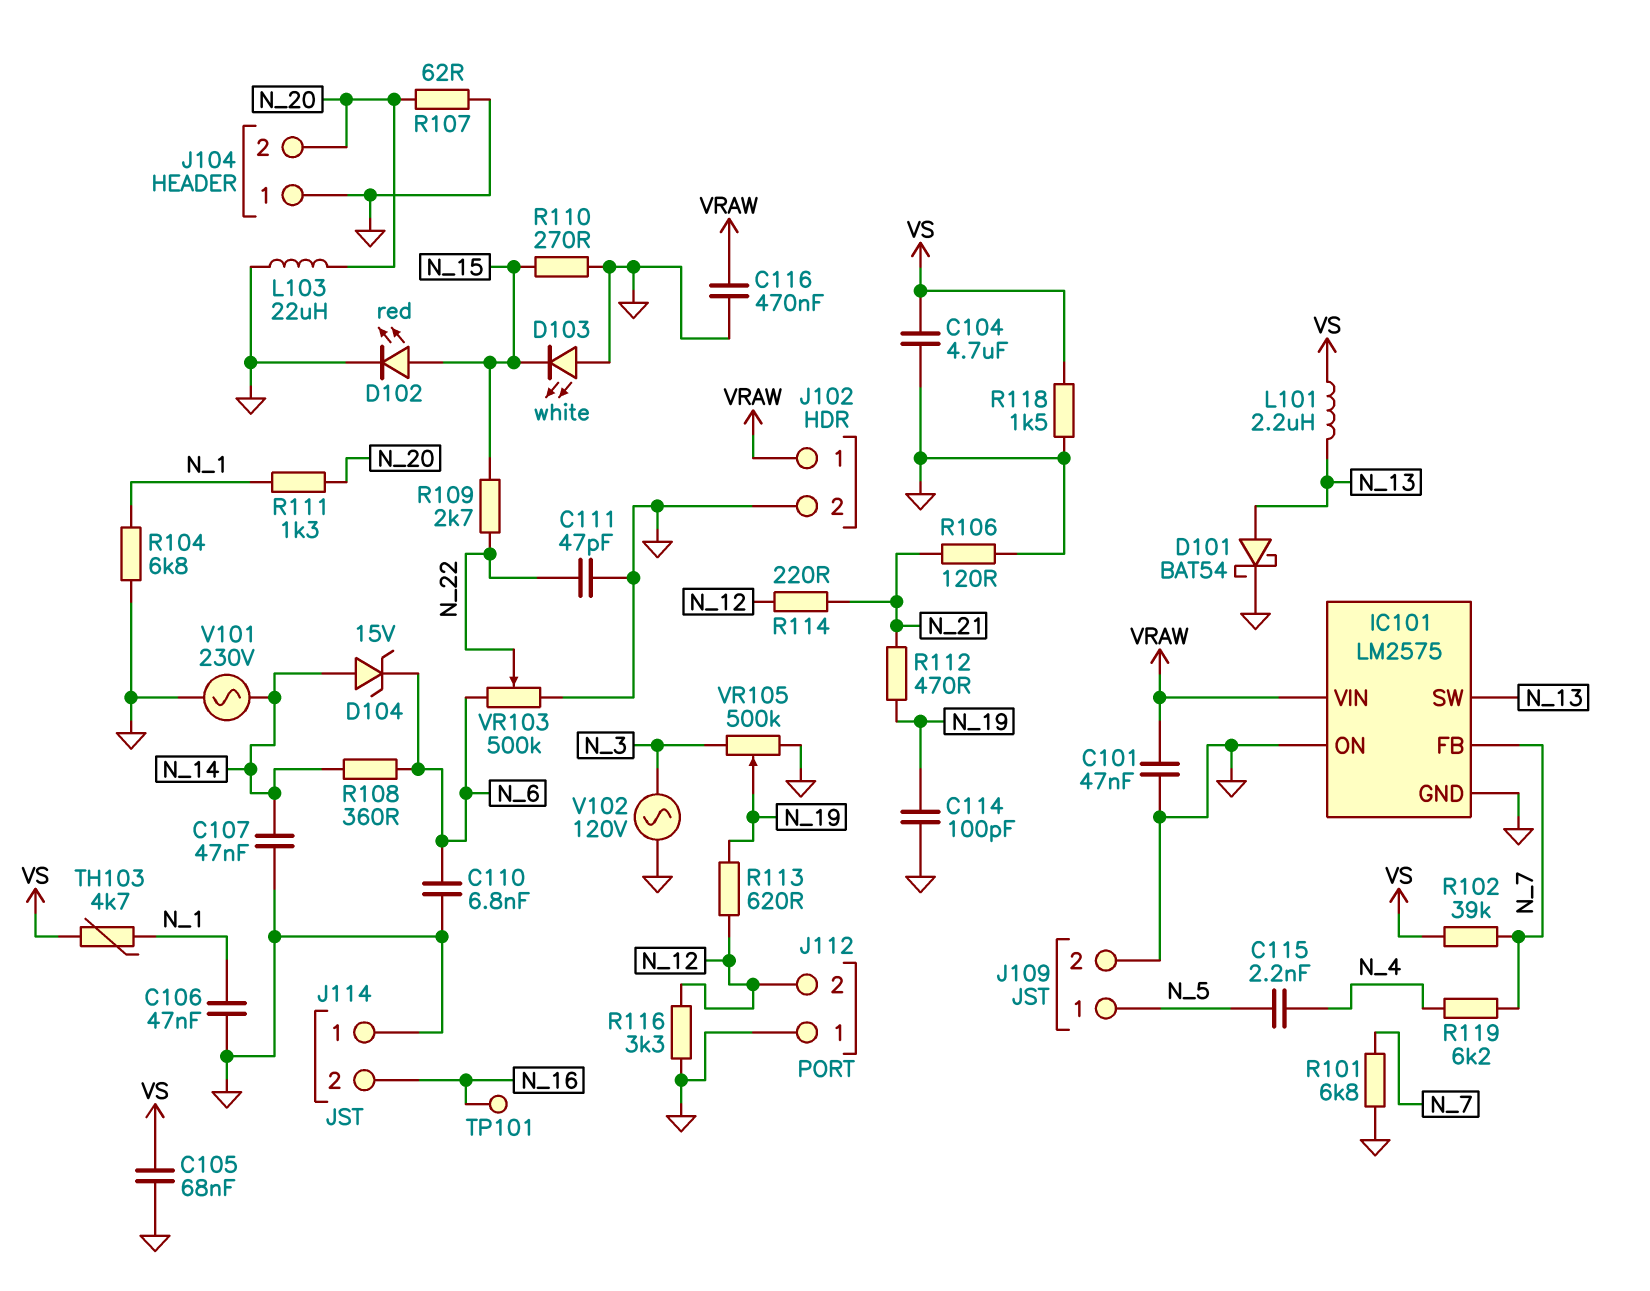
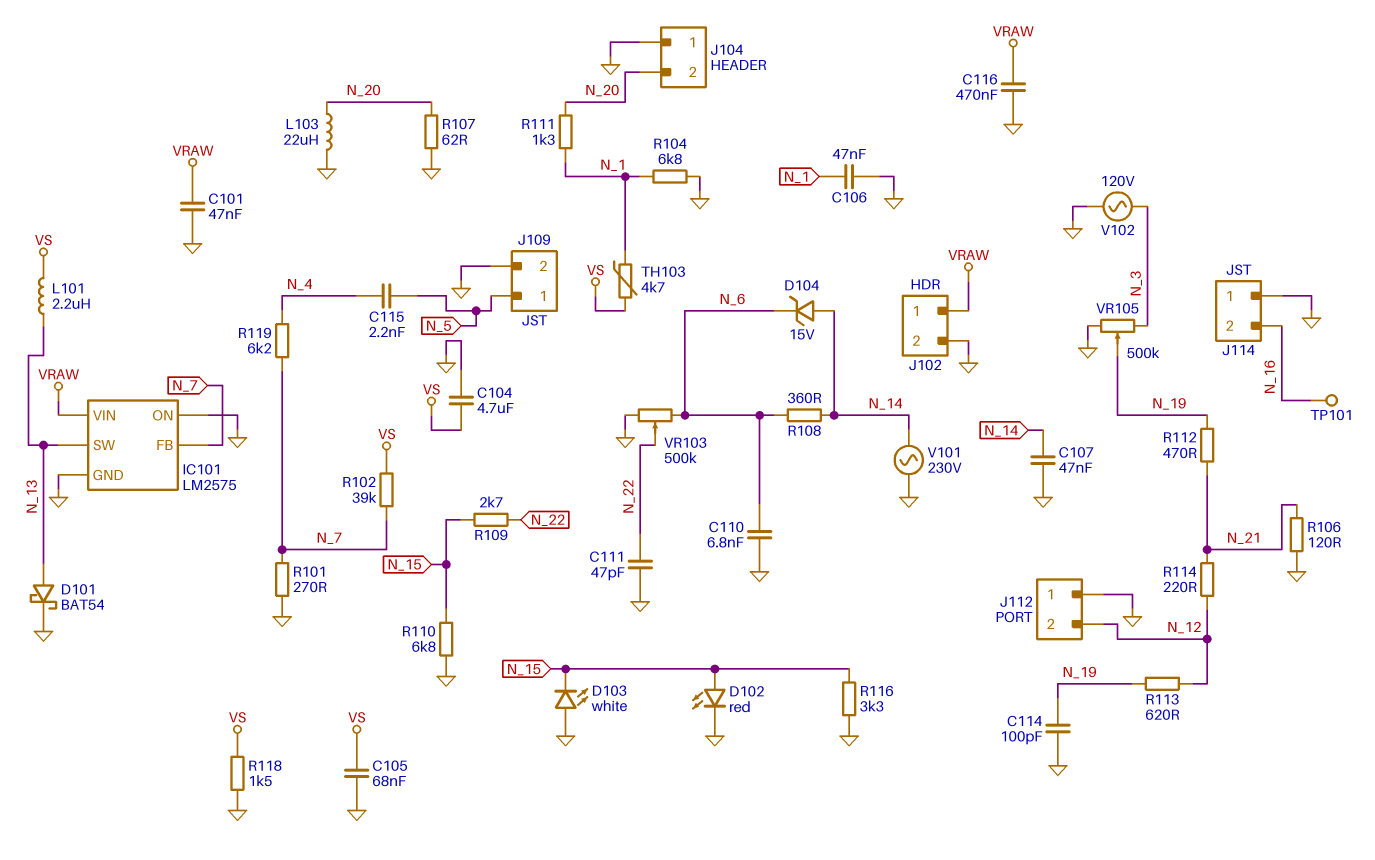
R101: 6.8k (GND, N_7) -> 270 (GND, N_7)
R110: 270 (GND, N_15) -> 6.8k (GND, N_15)
R116: 3.3k (GND, N_12) -> 3.3k (GND, N_15)

